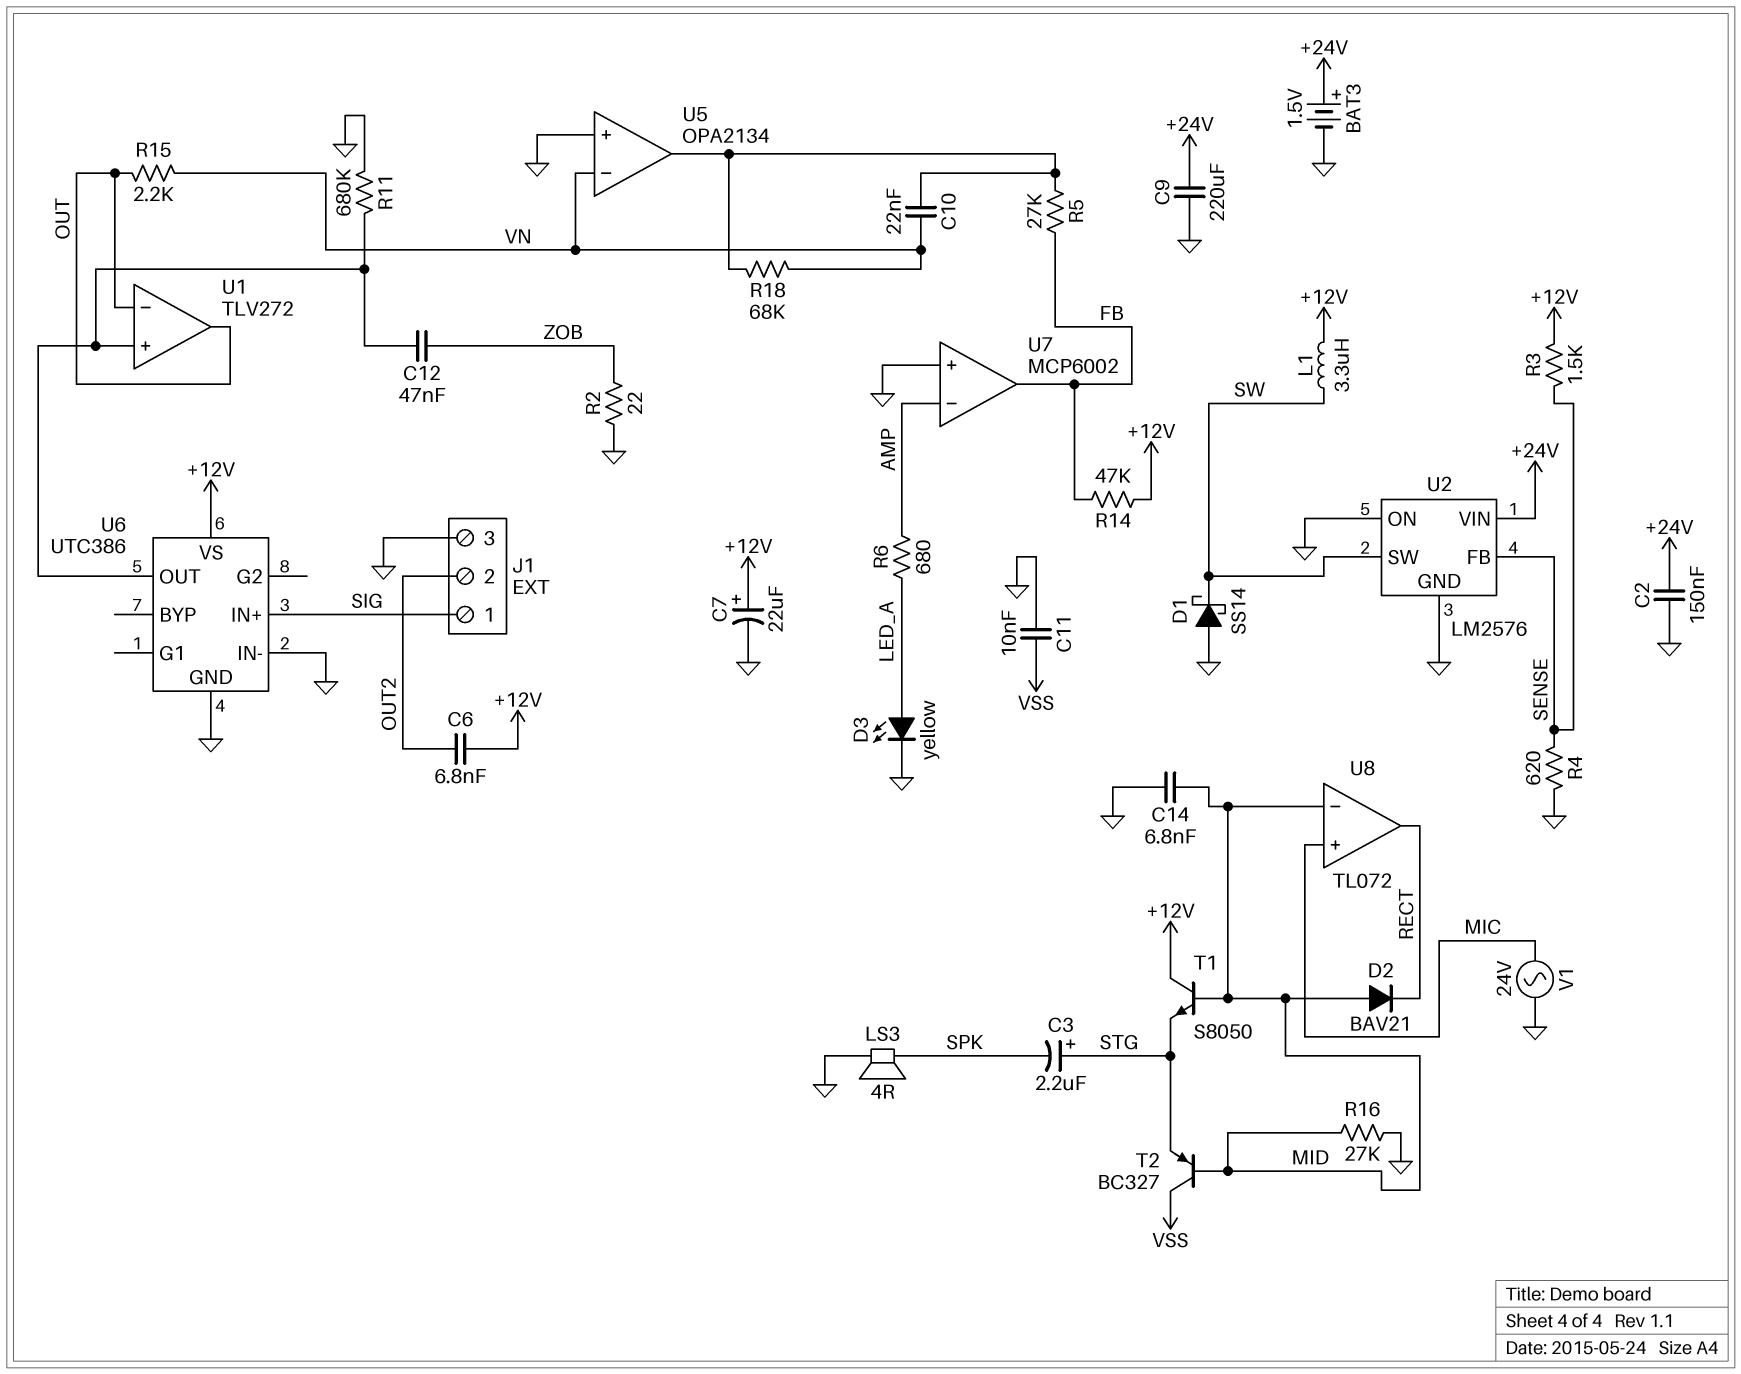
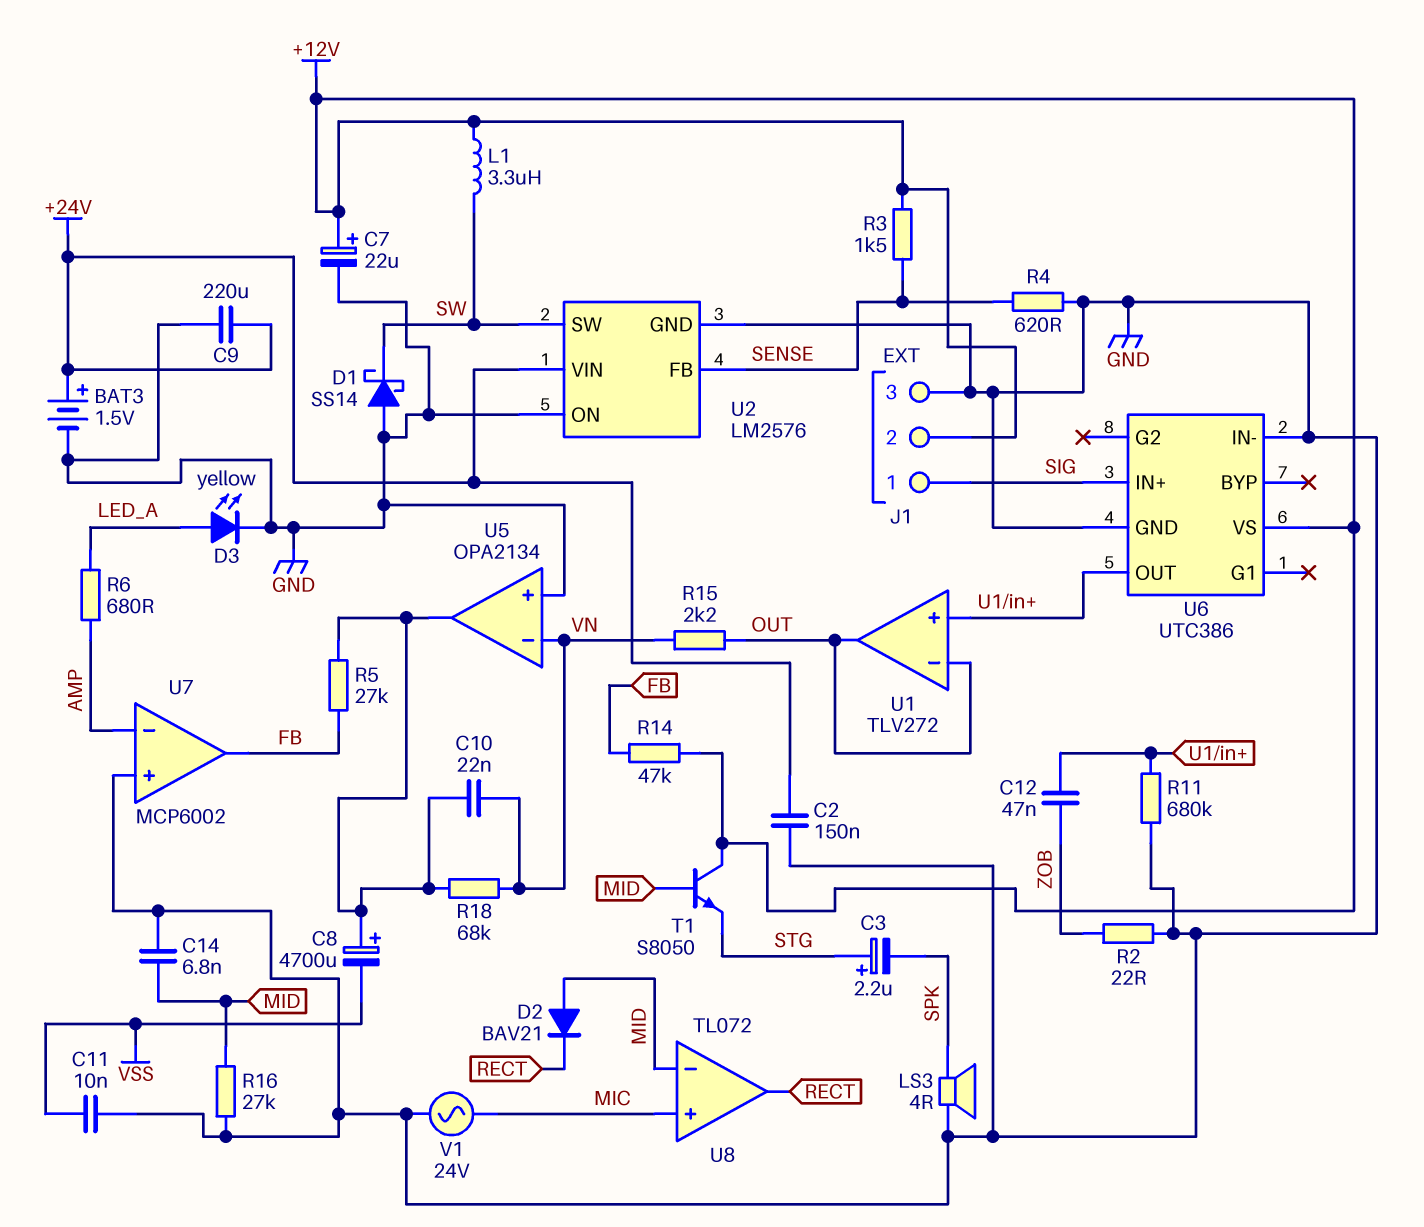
C6: 6.8nF (+12V, OUT2) -> none
C8: none -> 4700uF (plus U5/out, minus VSS)
J1 pin 2: OUT2 -> +12V
T2: PNP BC327 (B MID, C VSS, E STG) -> none

